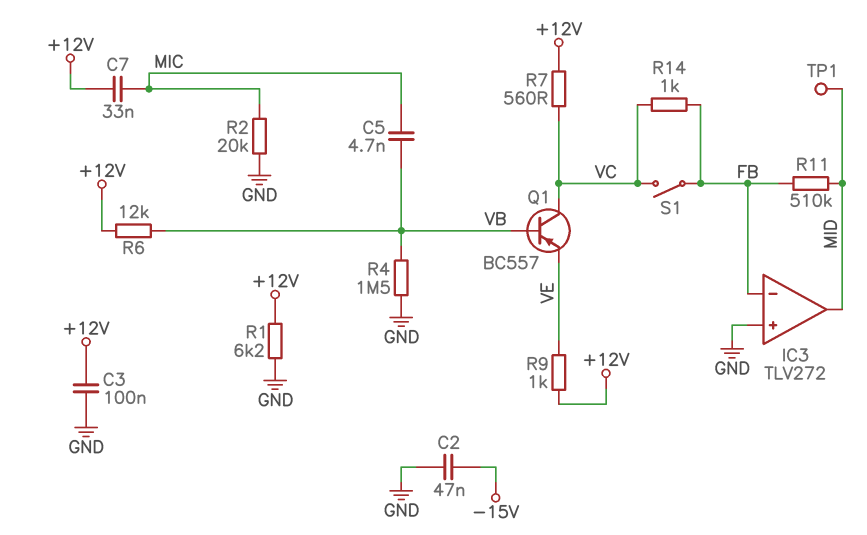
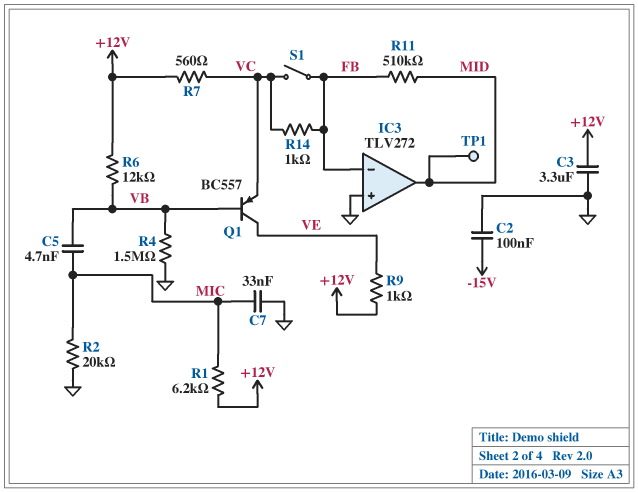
C2: 47nF (-15V, GND) -> 100nF (-15V, GND)
C3: 100nF (+12V, GND) -> 3.3uF (+12V, GND)
C7: 33nF (+12V, MIC) -> 33nF (GND, MIC)
Q1: PNP BC557 (B VB, C VC, E VE) -> PNP BC557 (B VB, C VE, E VC)
R1: 6.2k (+12V, GND) -> 6.2k (+12V, MIC)

